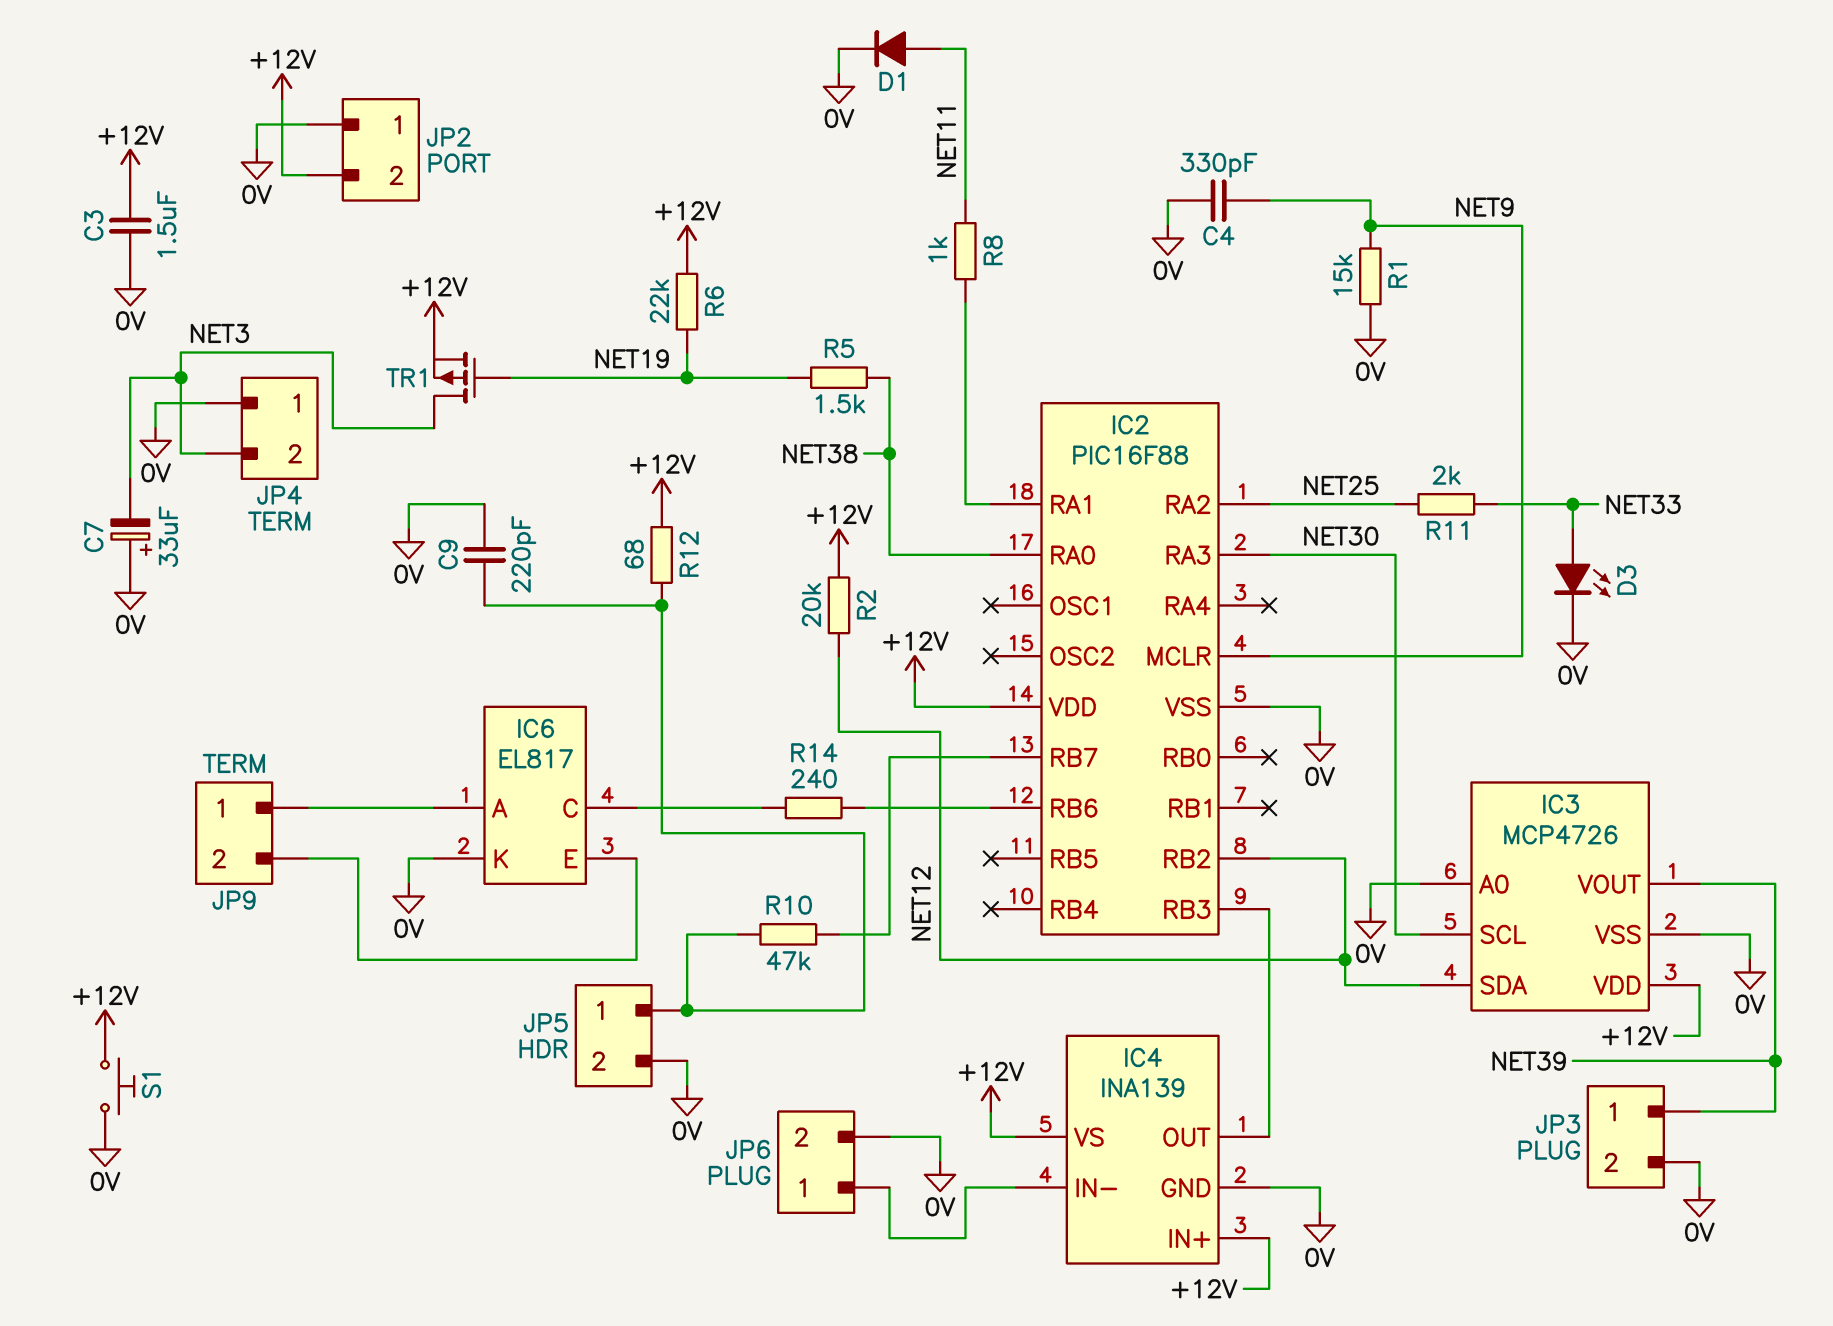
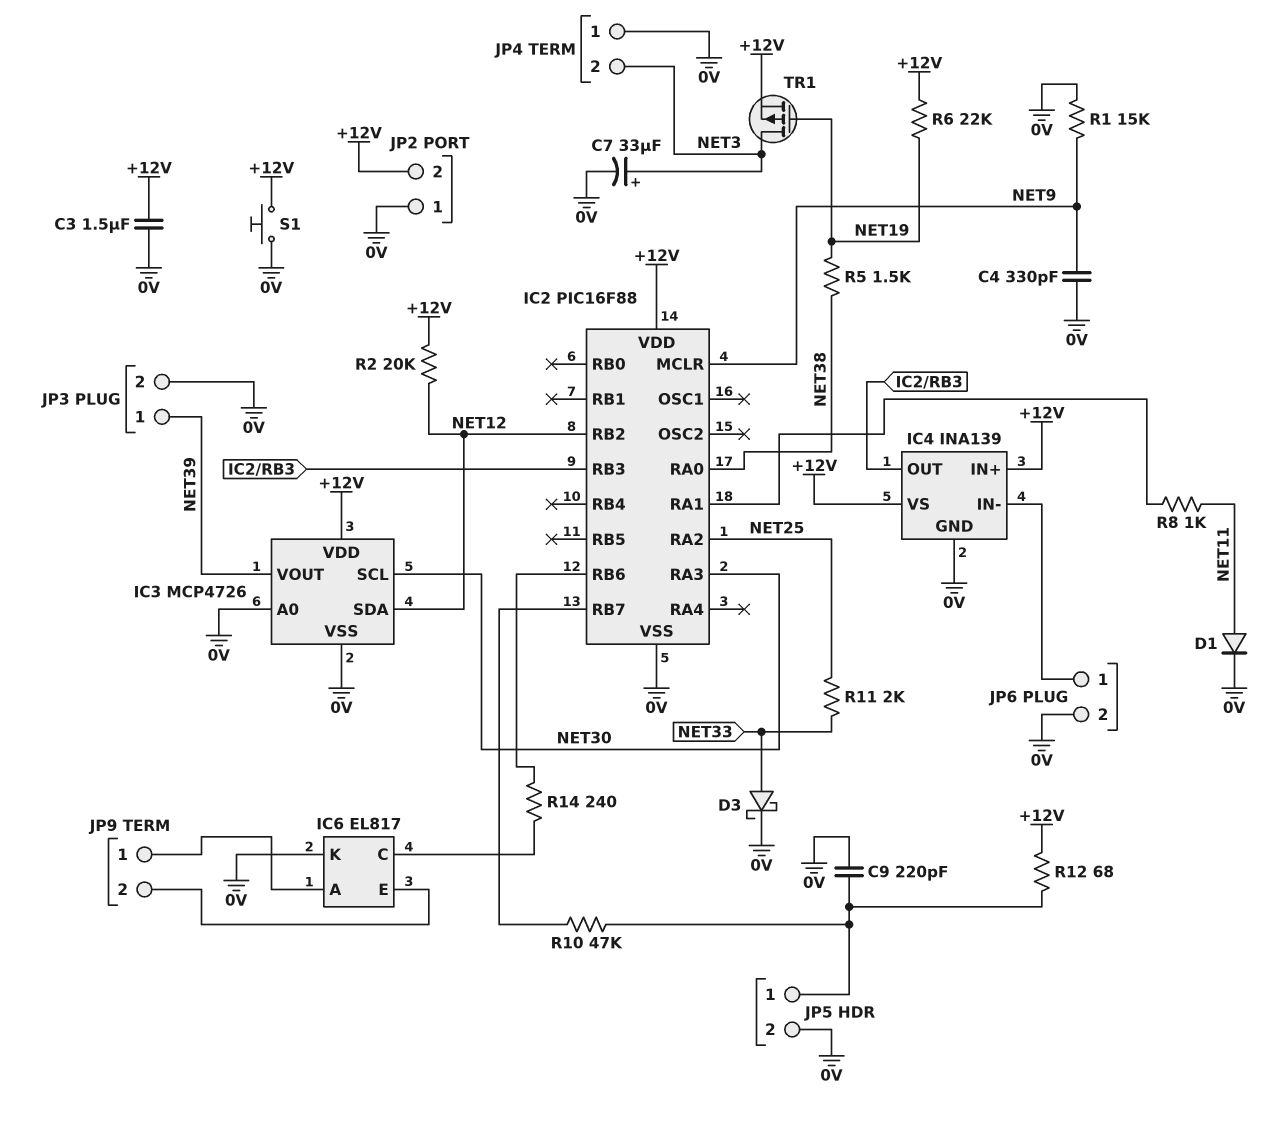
C7: 33uF (plus 0V, minus NET3) -> 33uF (plus NET3, minus 0V)
D3: LED (A NET33, K 0V) -> schottky (A NET33, K 0V)

